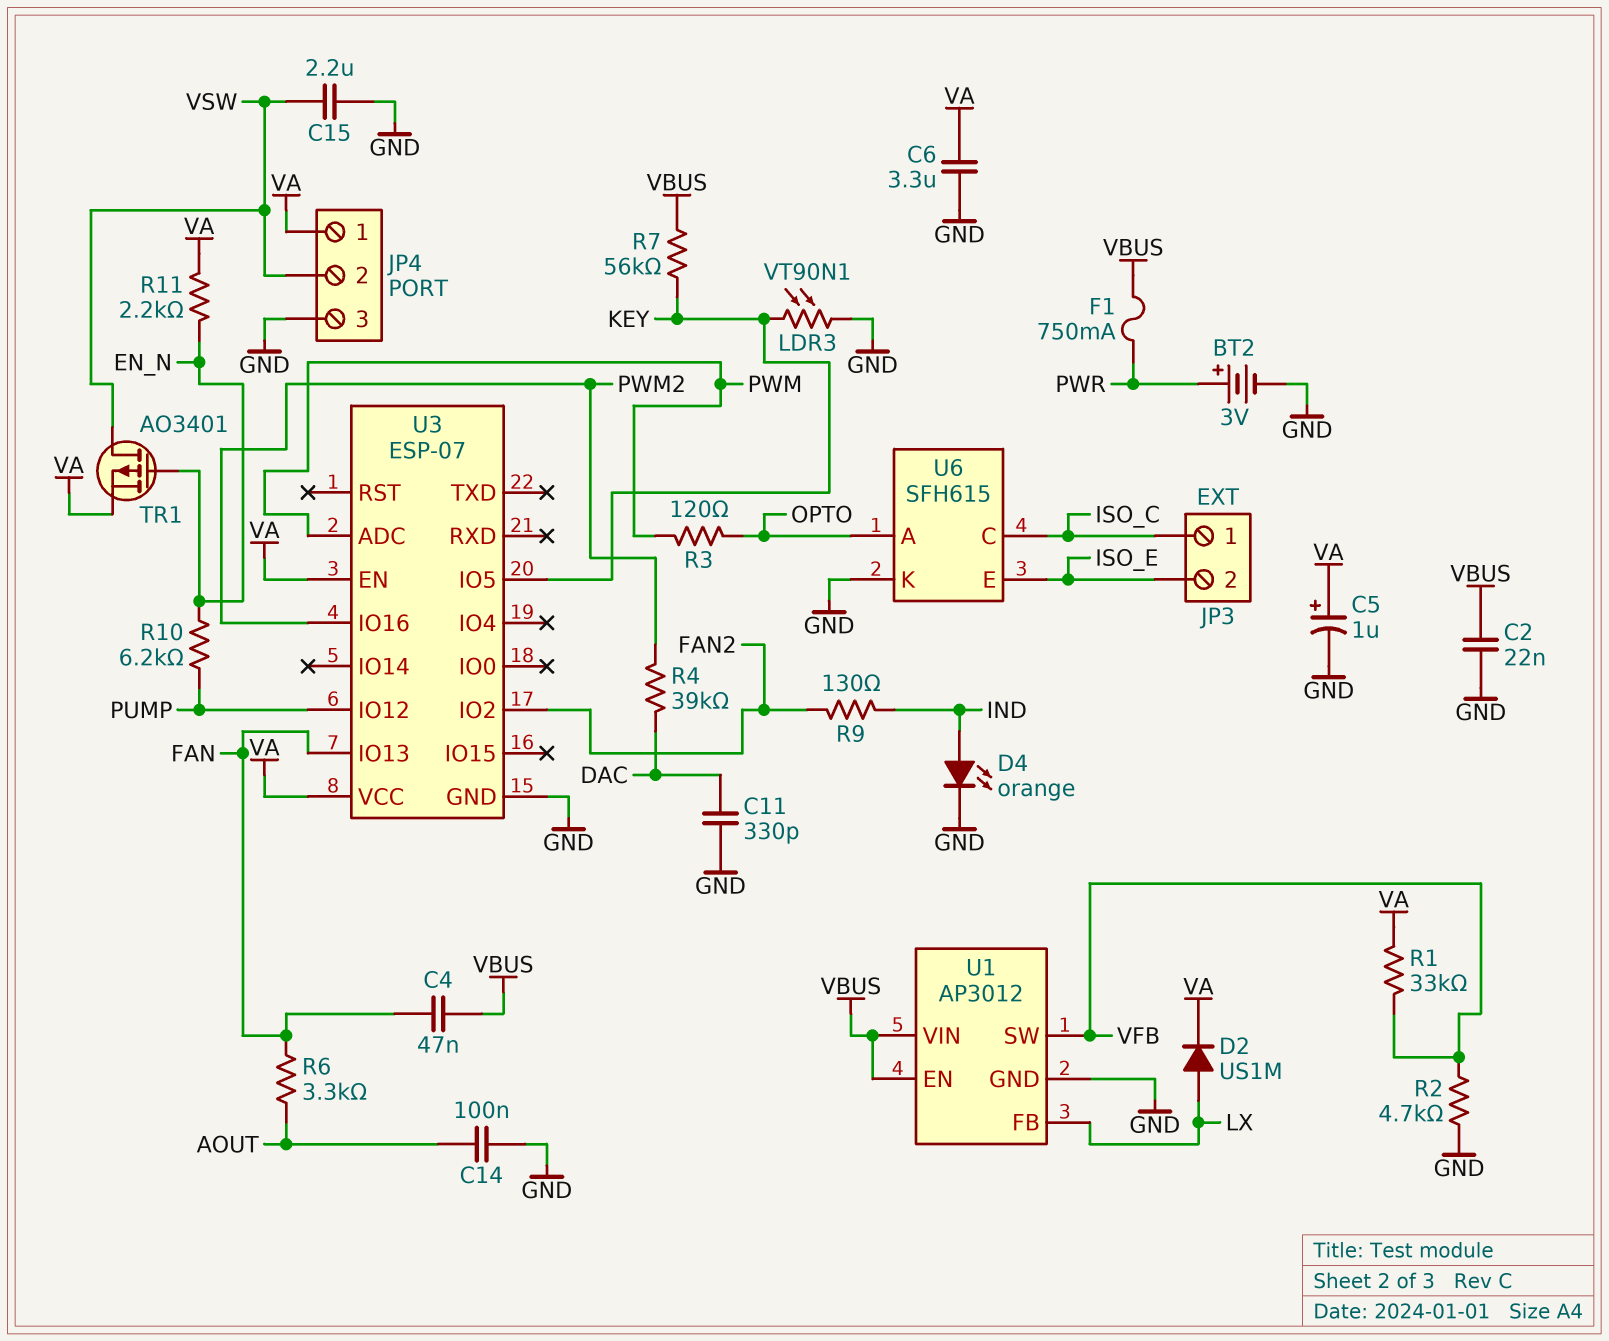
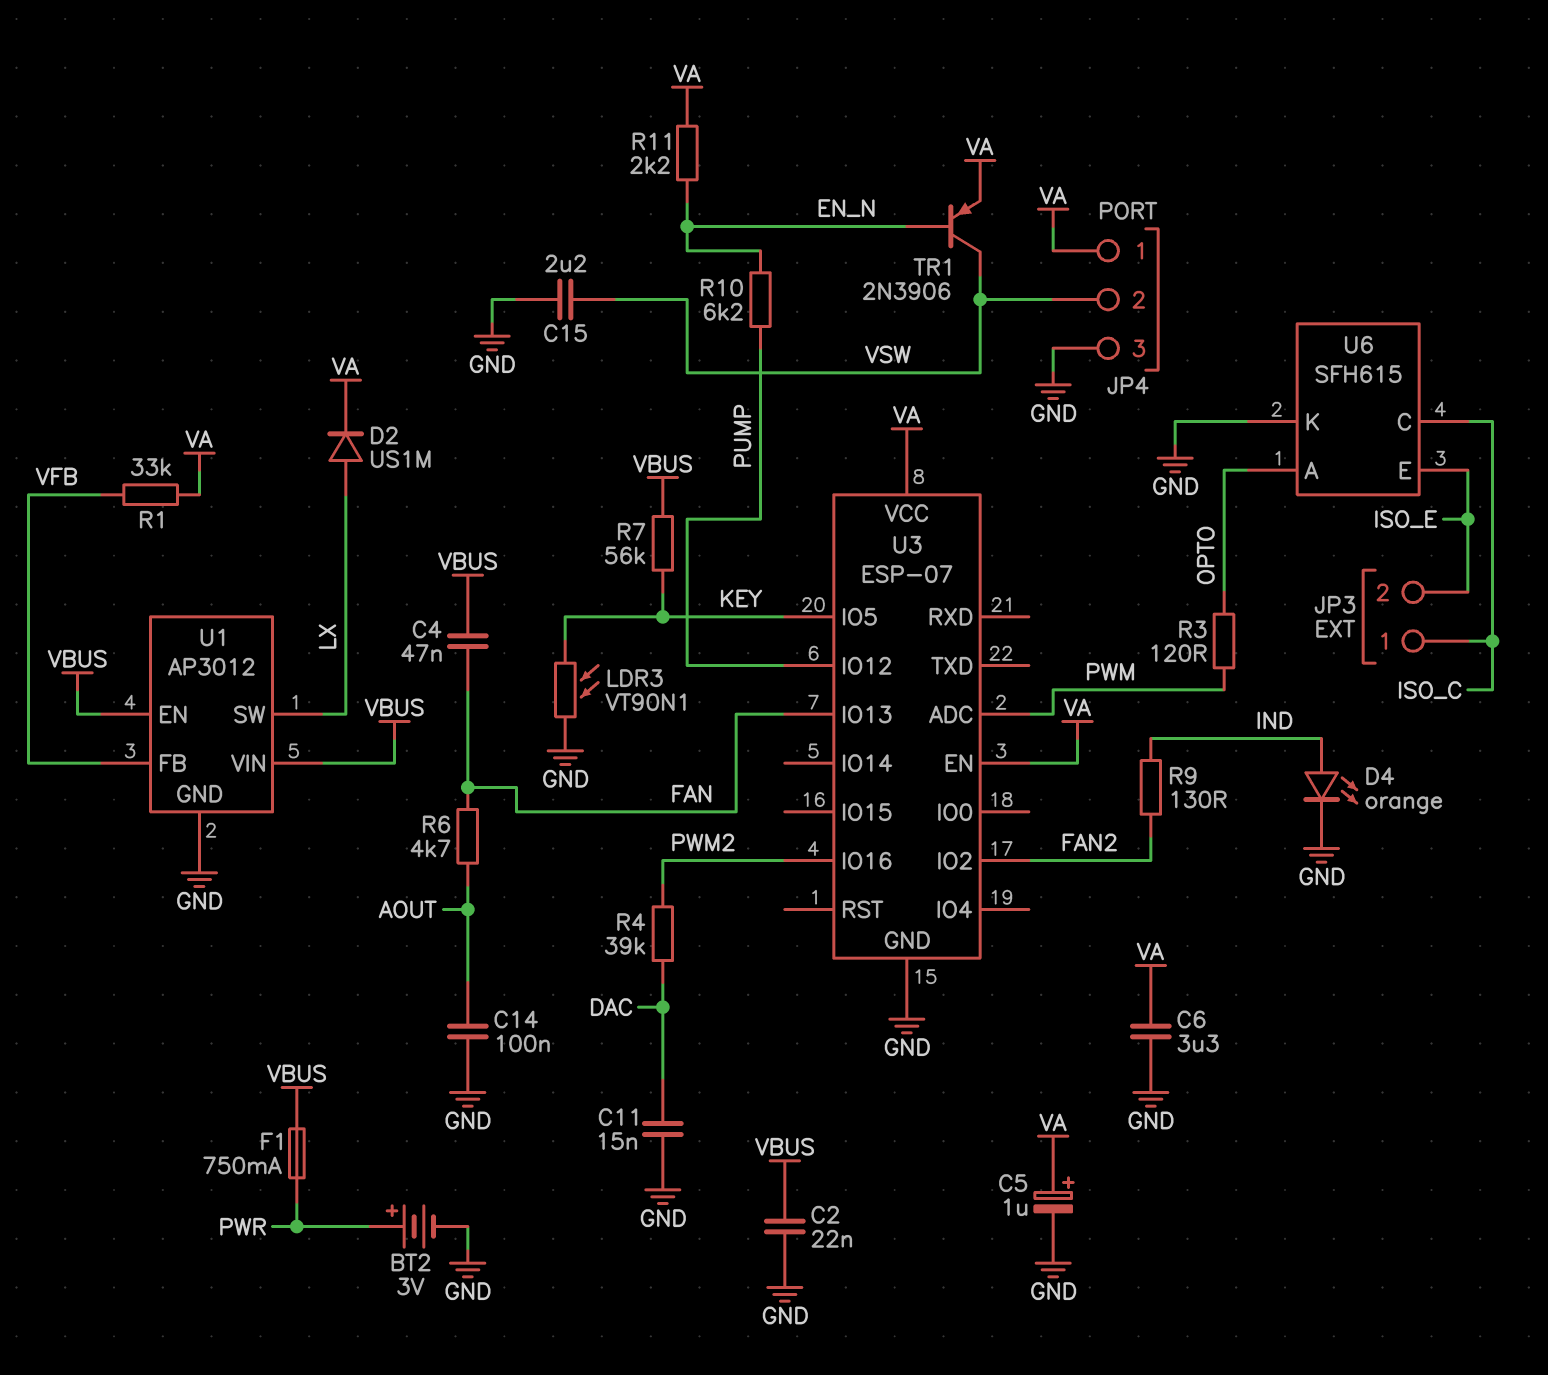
C11: 330pF (DAC, GND) -> 15nF (DAC, GND)
R2: 4.7k (GND, VFB) -> none
R6: 3.3k (AOUT, FAN) -> 4.7k (AOUT, FAN)
TR1: PMOS AO3401 (G EN_N, D VSW, S VA) -> PNP 2N3906 (B EN_N, C VSW, E VA)
U1 pin FB: LX -> VFB
U1 pin SW: VFB -> LX

